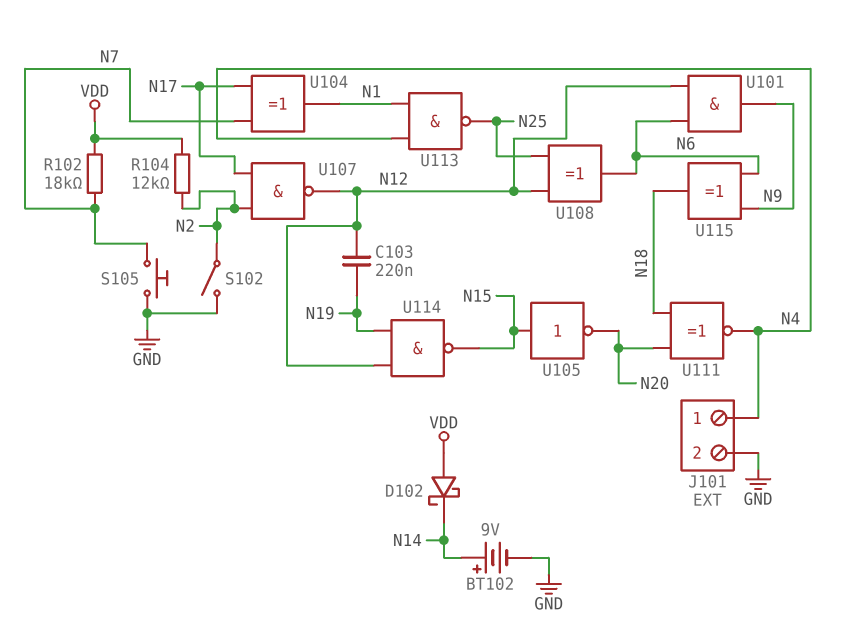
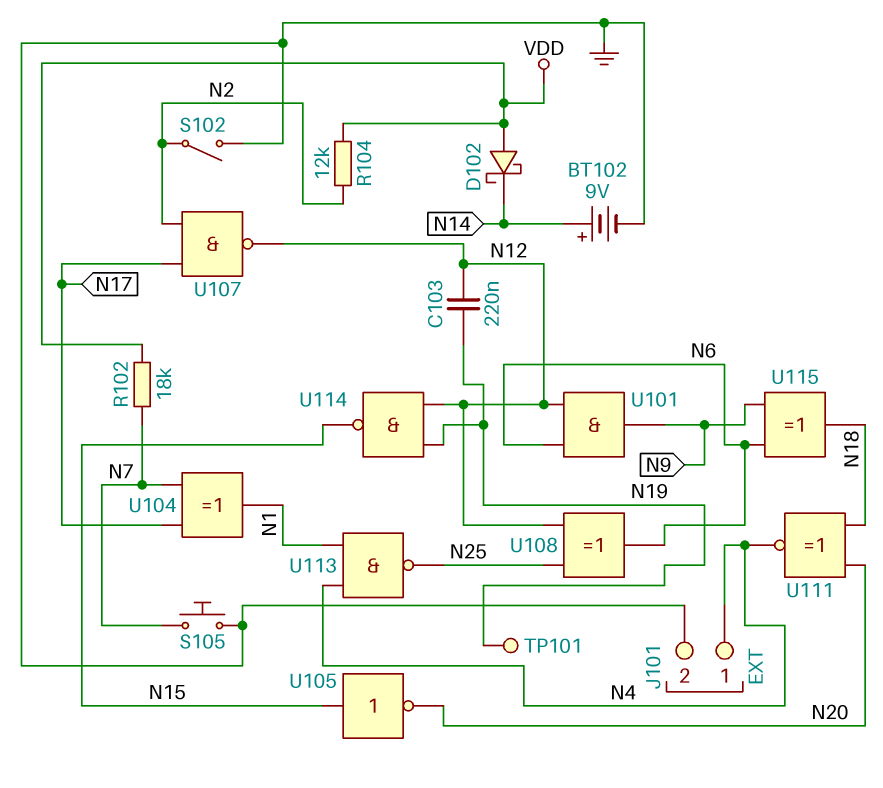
TP101: none -> test point (N19)

